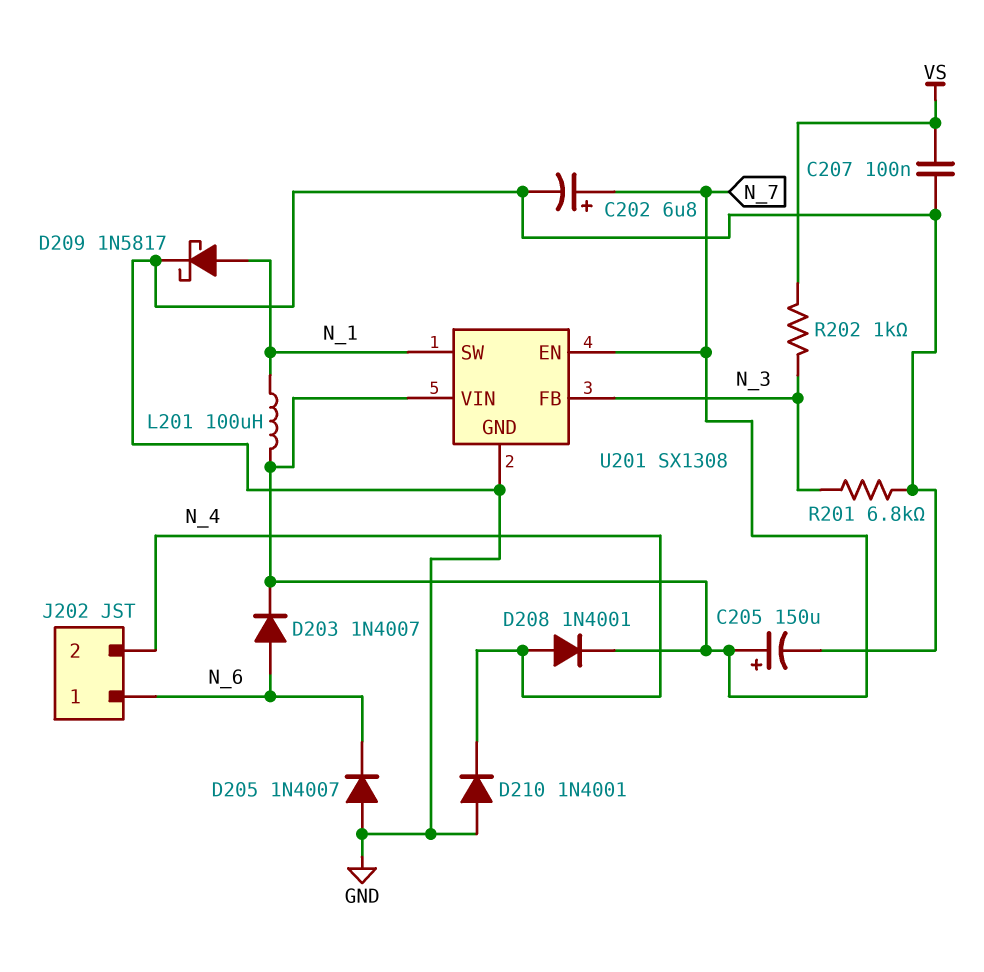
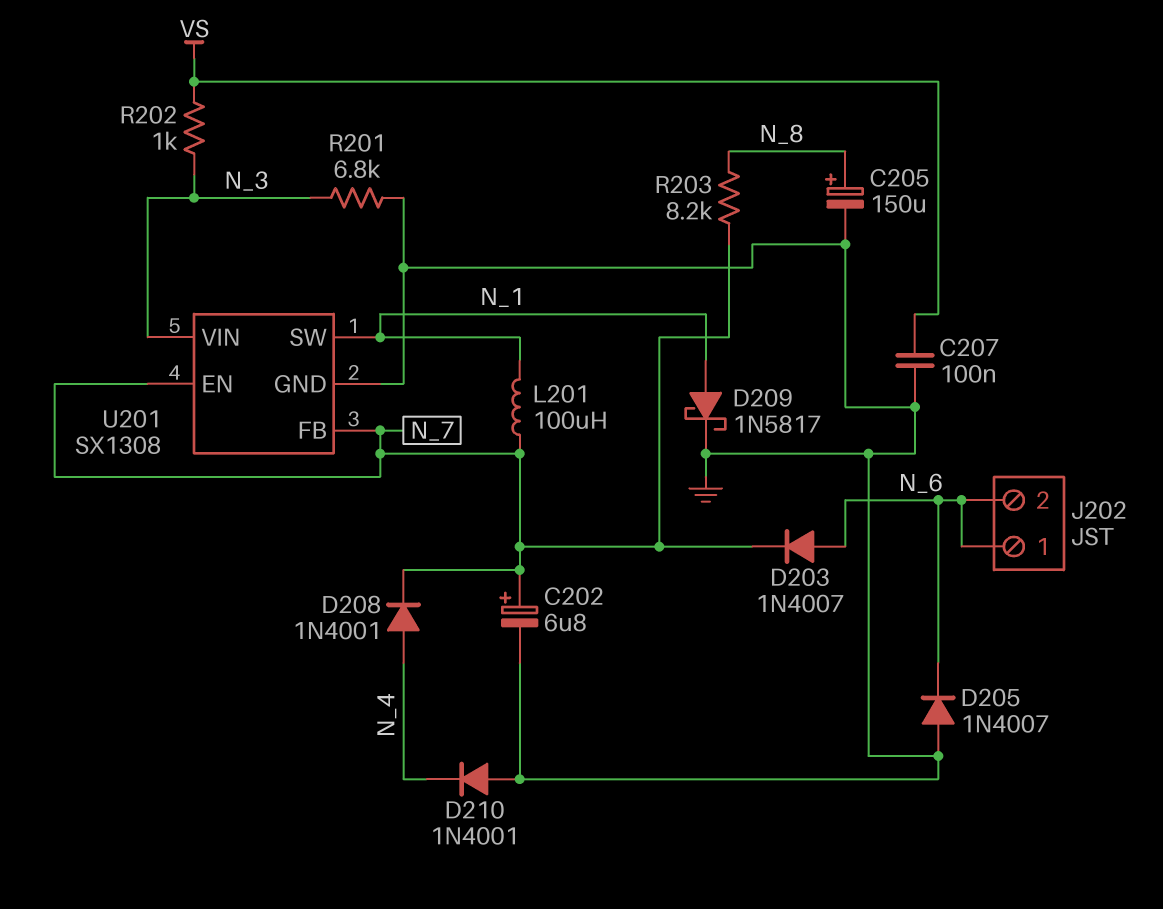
C205: 150uF (plus N_7, minus GND) -> 150uF (plus N_8, minus GND)
J202 pin 2: N_4 -> N_6
R203: none -> 8.2k (N_7, N_8)
U201 pin FB: N_3 -> N_7
U201 pin VIN: N_7 -> N_3

